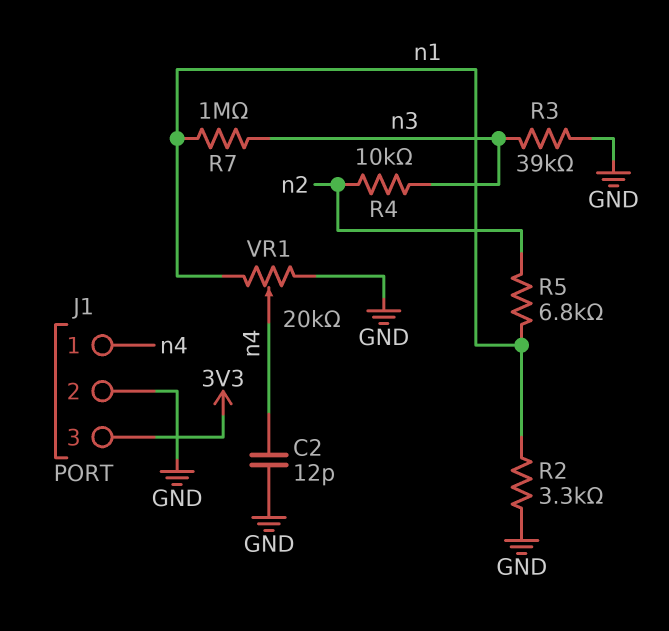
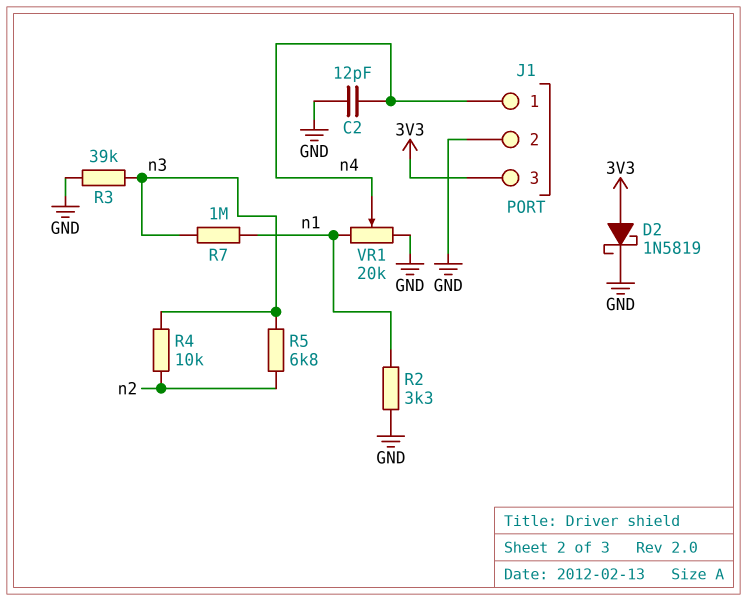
D2: none -> schottky 1N5819 (A 3V3, K GND)
R5: 6.8k (n1, n2) -> 6.8k (n2, n3)

